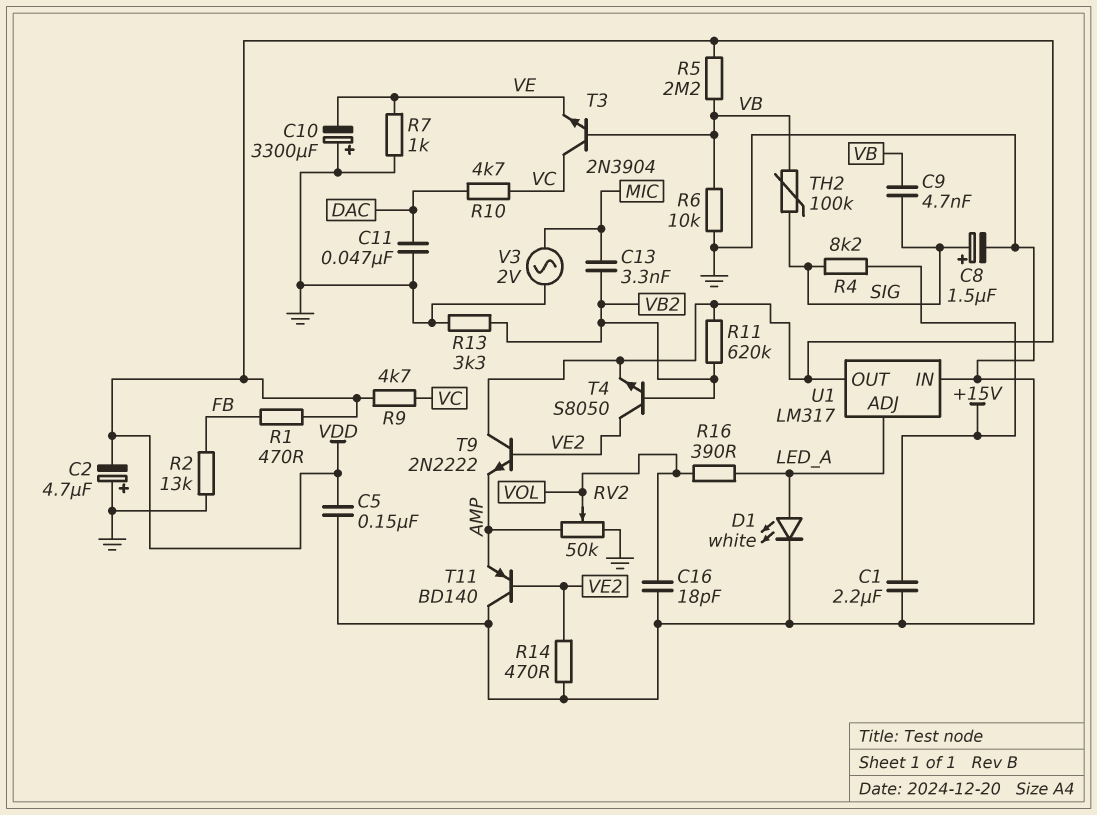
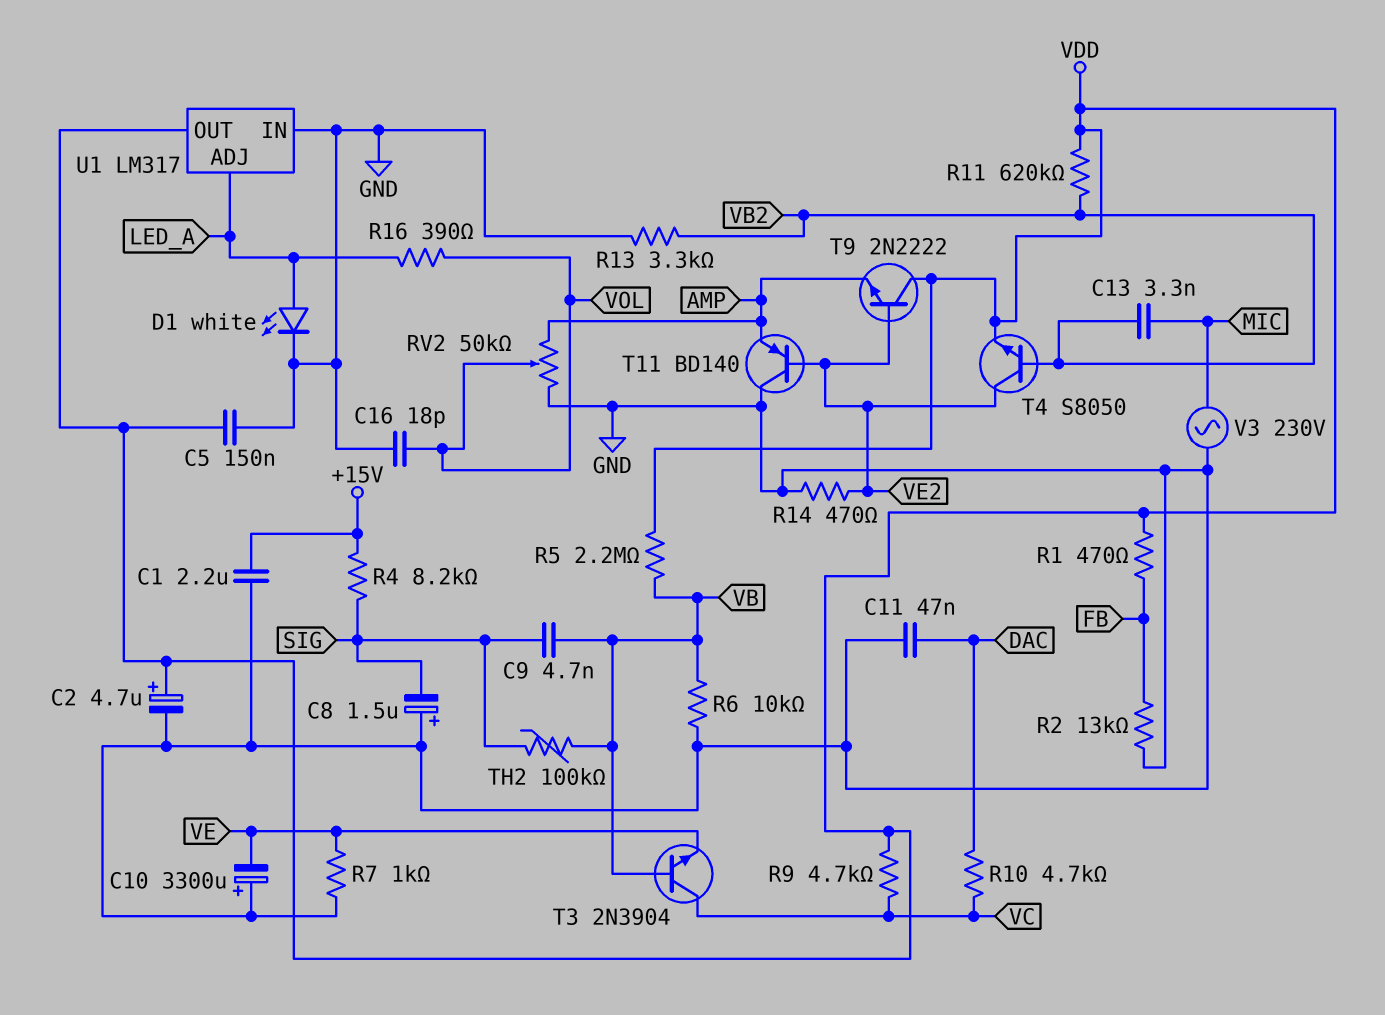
C2: 4.7uF (plus GND, minus VDD) -> 4.7uF (plus VDD, minus GND)
C8: 1.5uF (plus SIG, minus GND) -> 1.5uF (plus GND, minus SIG)
V3: AC 2V (GND, MIC) -> AC 230V (GND, MIC)

